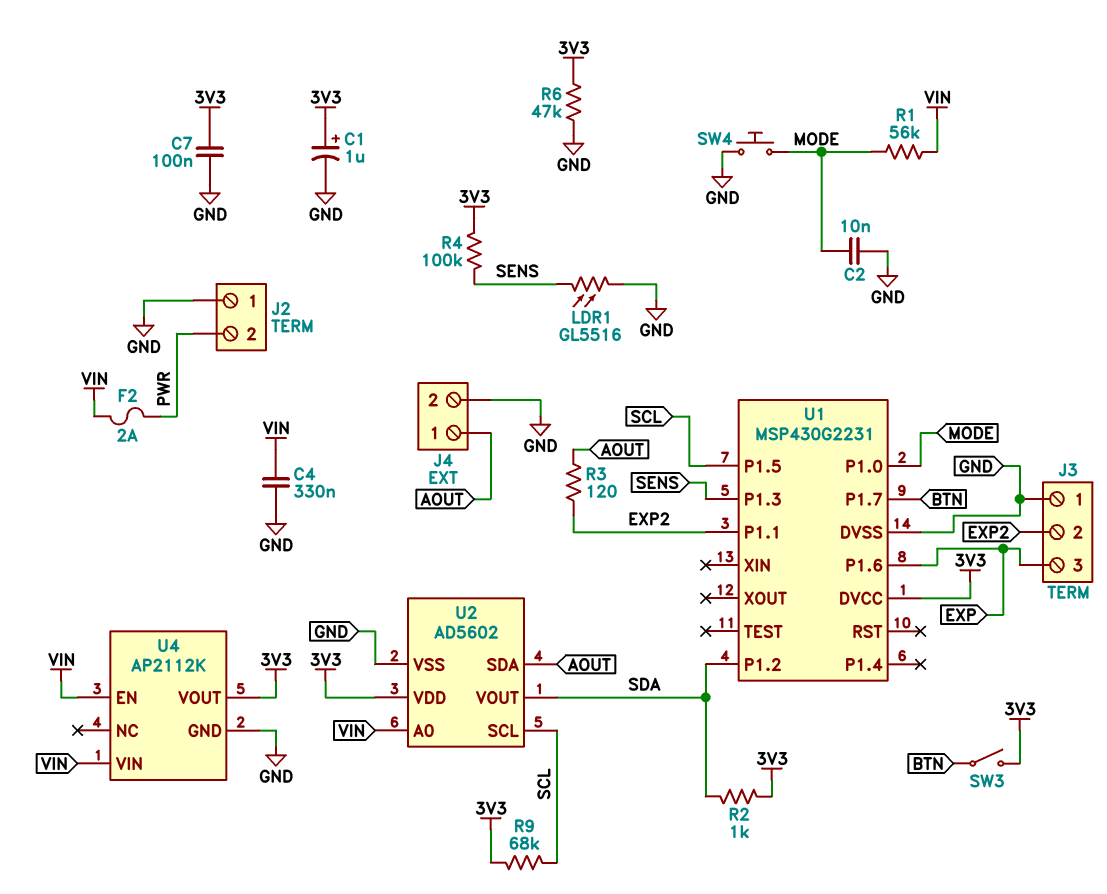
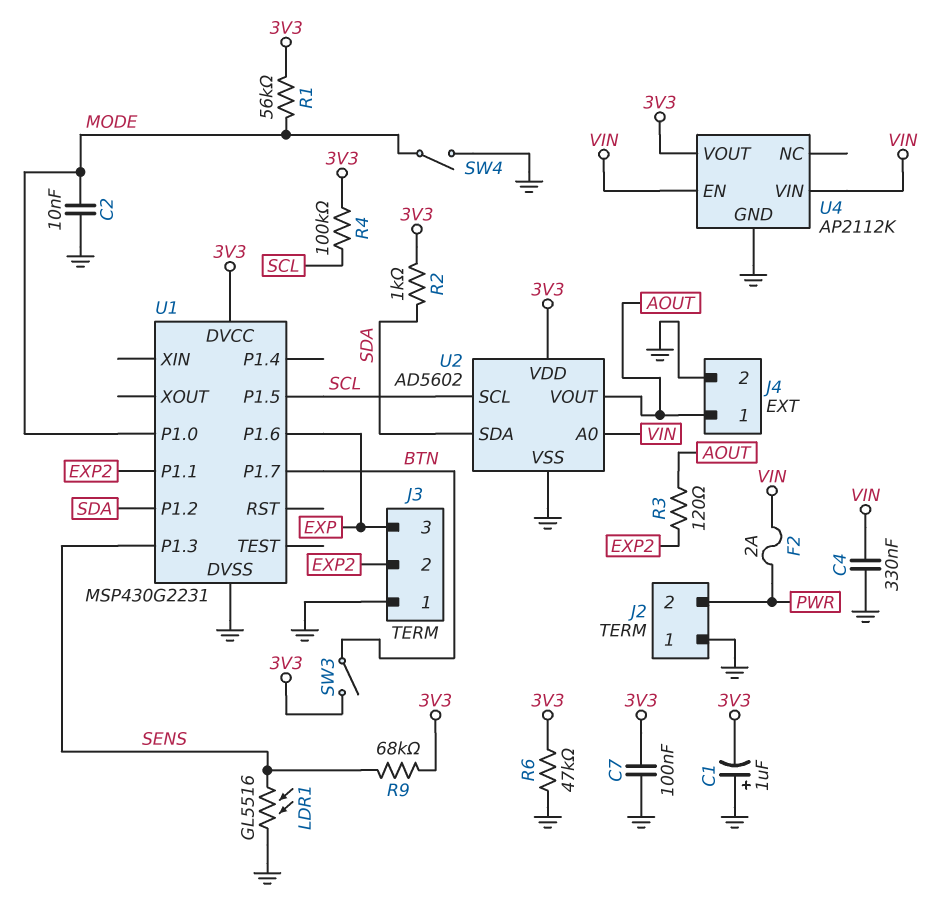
C1: 1uF (plus 3V3, minus GND) -> 1uF (plus GND, minus 3V3)
R1: 56k (MODE, VIN) -> 56k (3V3, MODE)
R4: 100k (3V3, SENS) -> 100k (3V3, SCL)
R9: 68k (3V3, SCL) -> 68k (3V3, SENS)
SW4: button (GND, MODE) -> switch (GND, MODE)
U2 pin SDA: AOUT -> SDA
U2 pin VOUT: SDA -> AOUT

